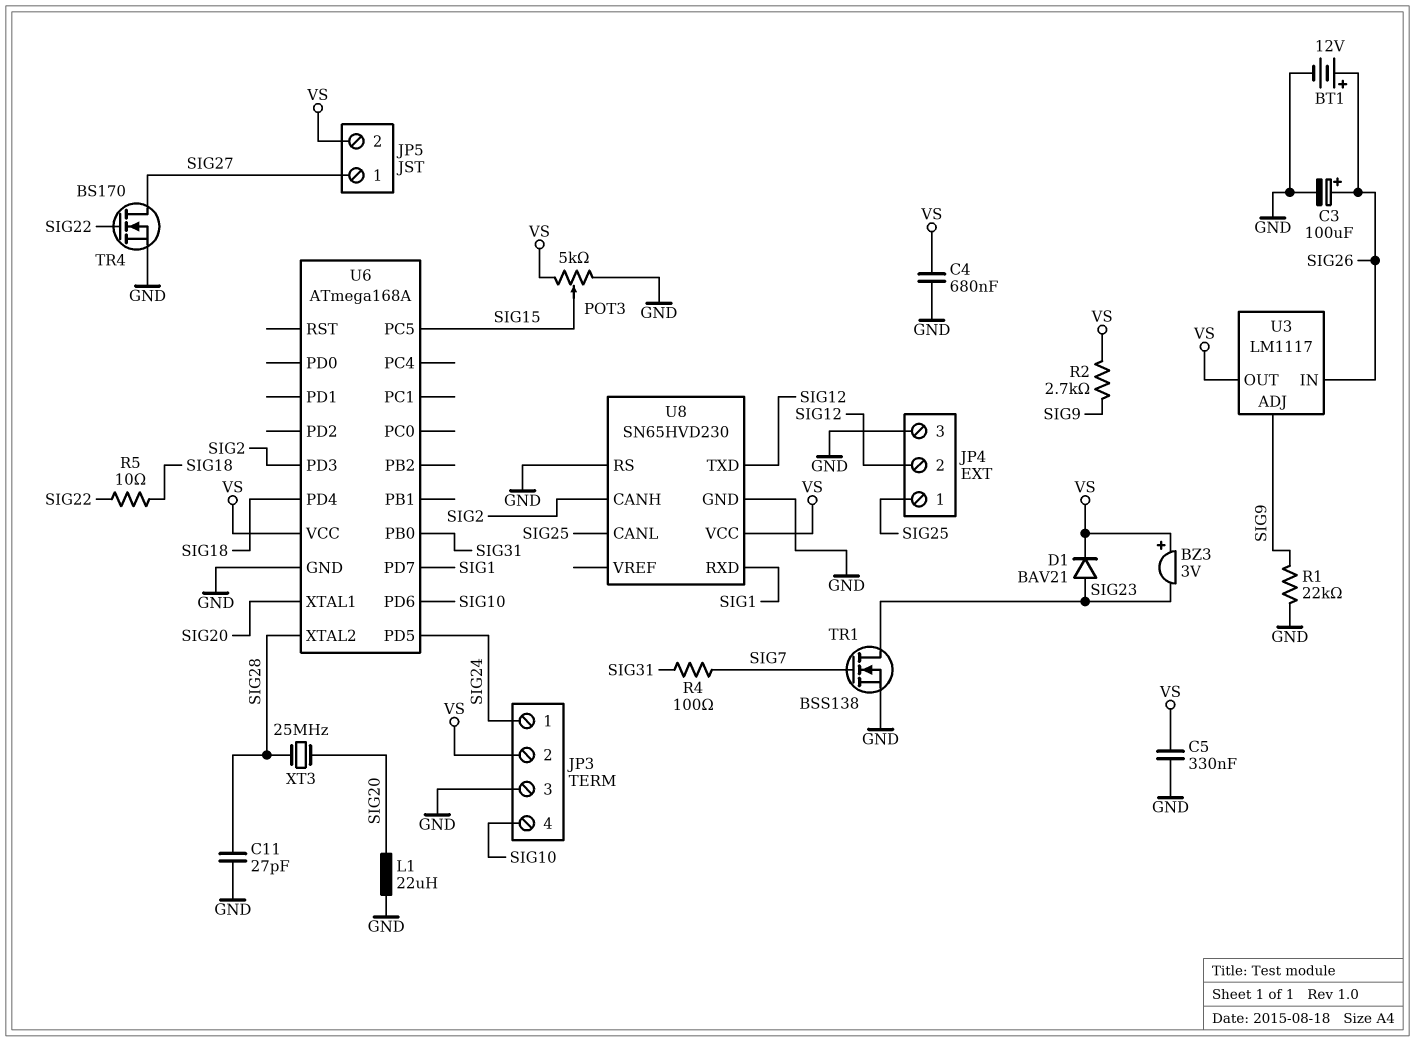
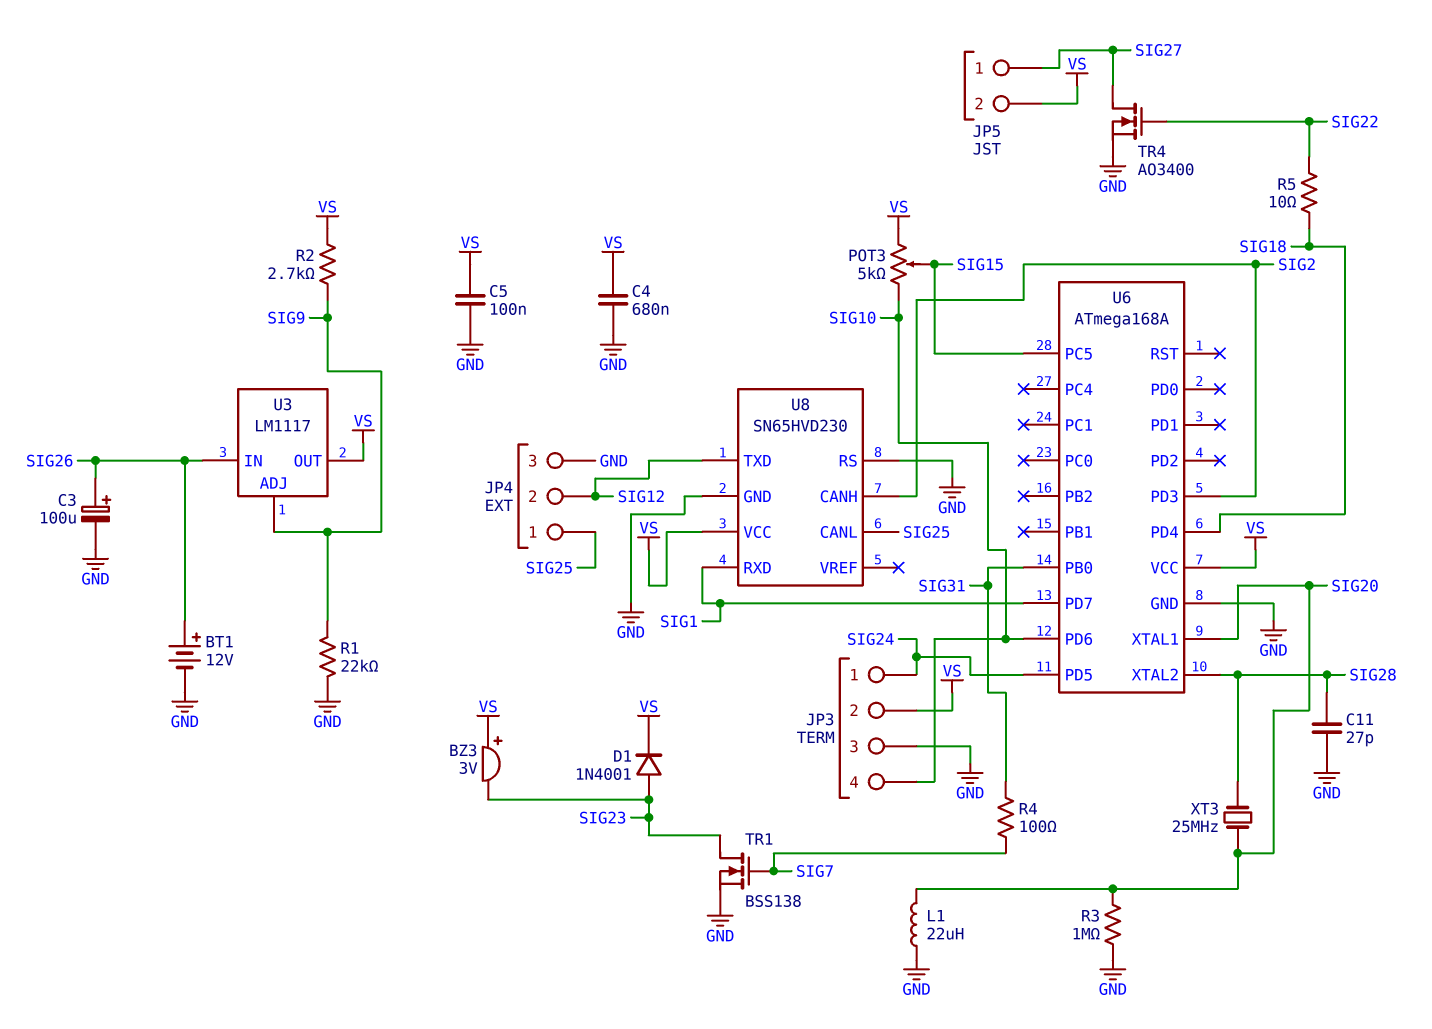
C5: 330nF (GND, VS) -> 100nF (GND, VS)
D1: diode BAV21 (A SIG23, K VS) -> diode 1N4001 (A SIG23, K VS)
POT3: 5k (GND, VS, wiper SIG15) -> 5k (SIG10, VS, wiper SIG15)
R3: none -> 1M (GND, SIG20)
TR4: NMOS BS170 (G SIG22, D SIG27, S GND) -> NMOS AO3400 (G SIG22, D SIG27, S GND)

